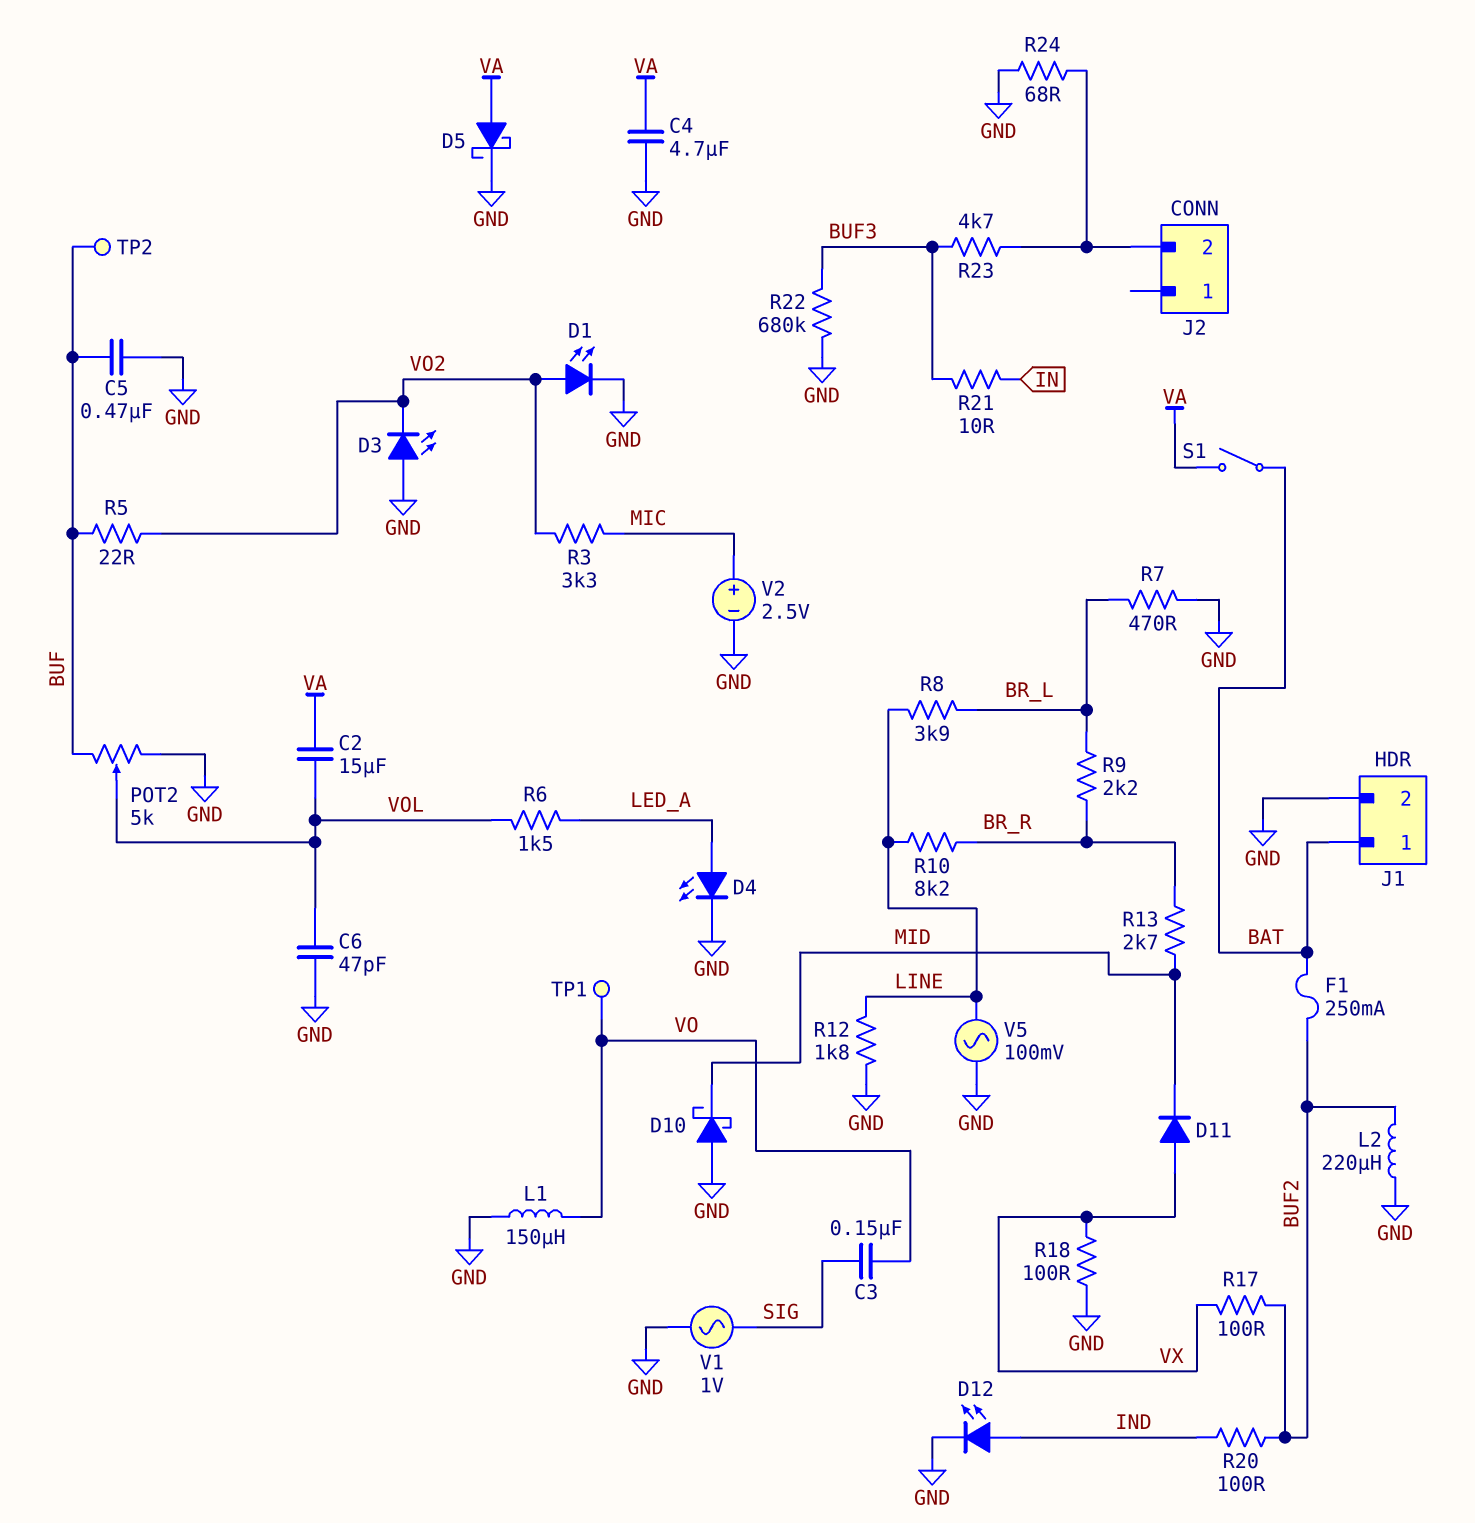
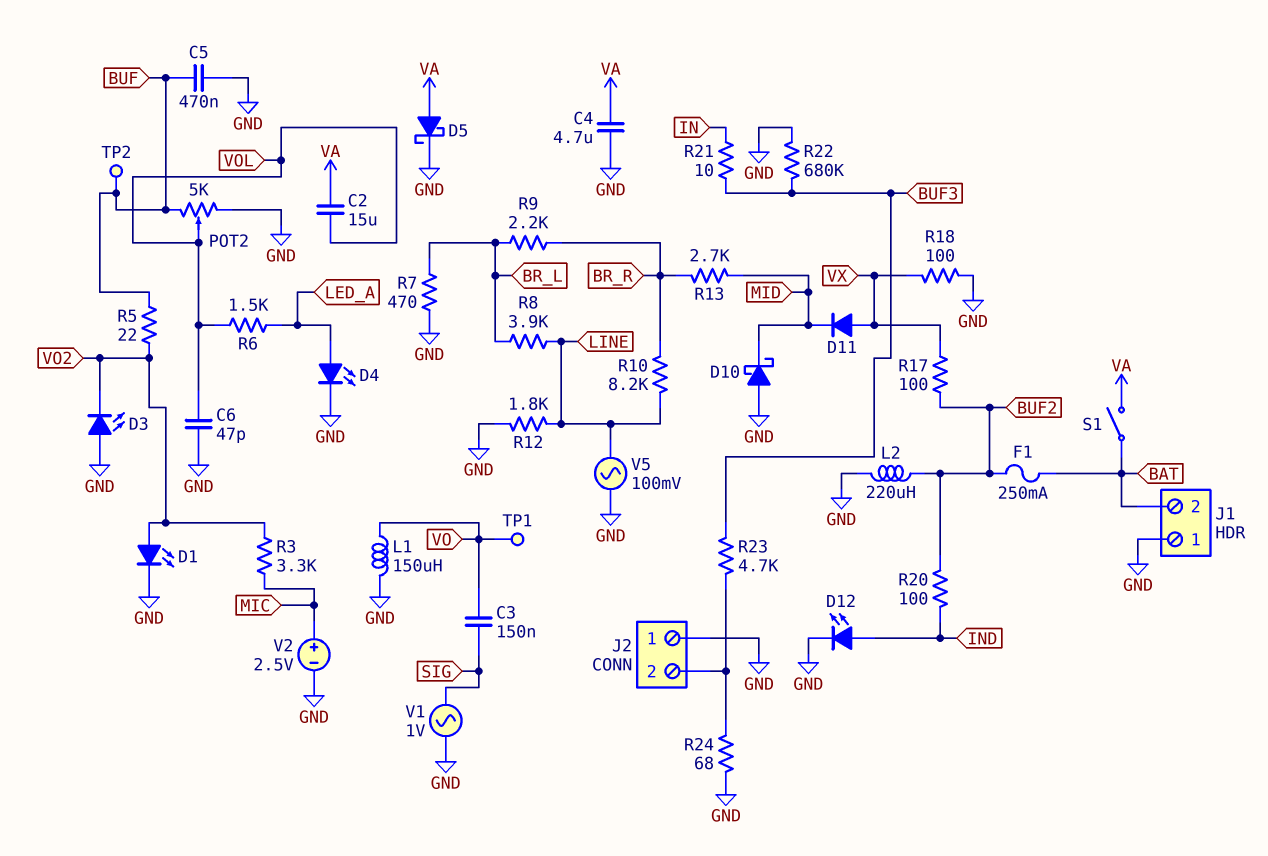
J1 pin 1: BAT -> GND
J1 pin 2: GND -> BAT
J2 pin 1: none -> GND

